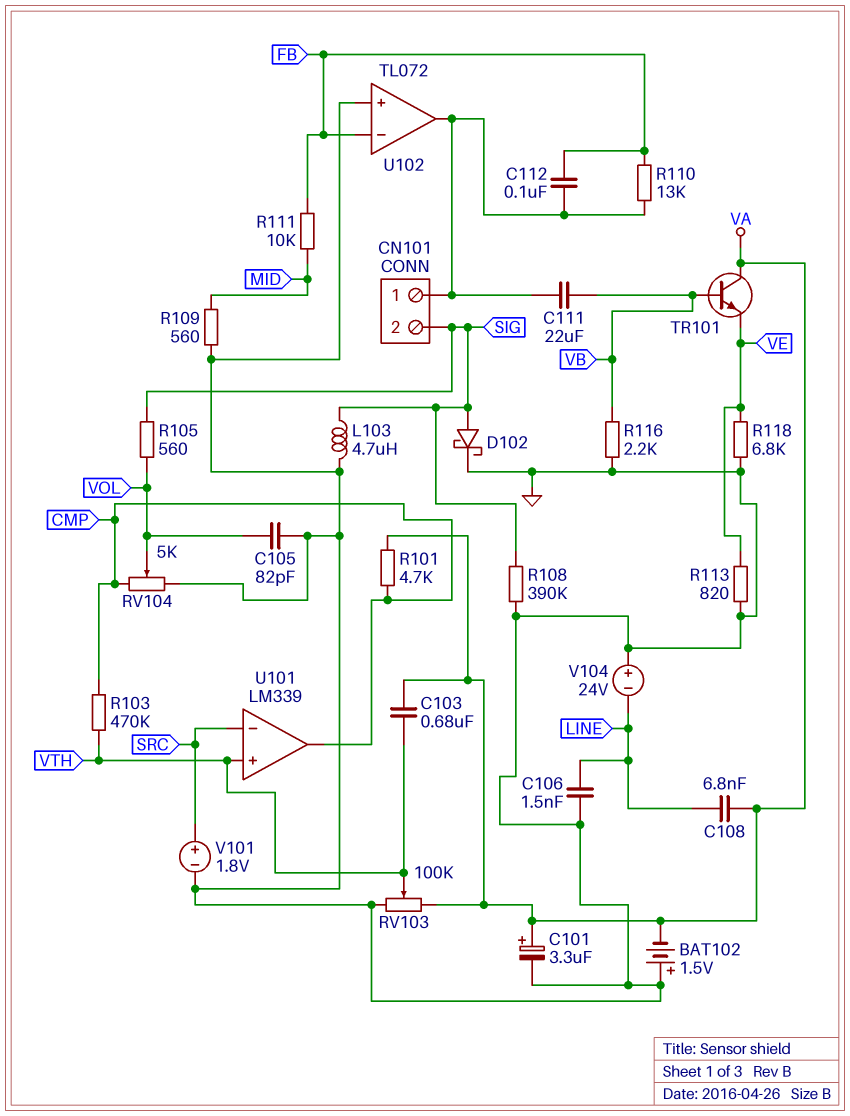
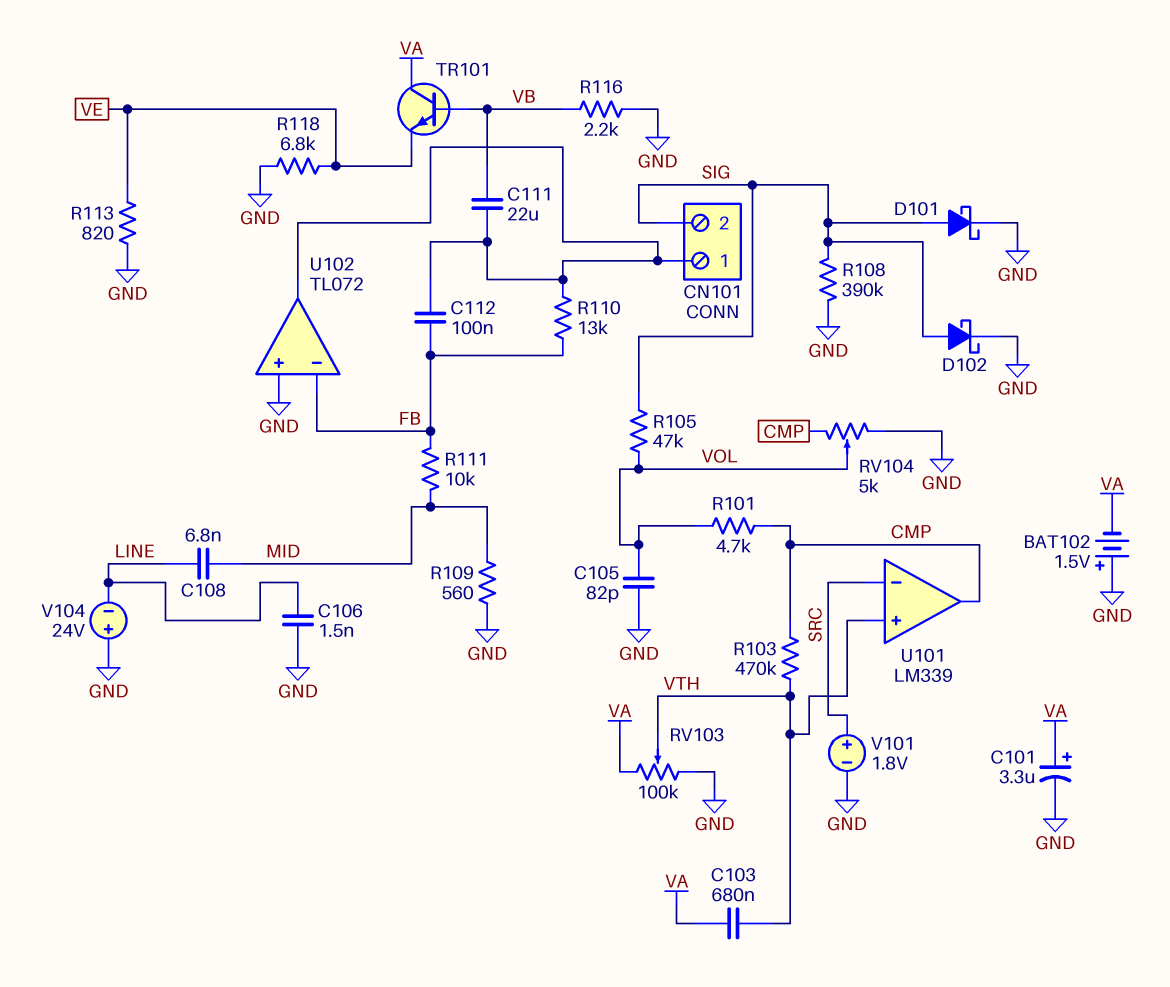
C108: 6.8nF (LINE, VA) -> 6.8nF (LINE, MID)
D101: none -> schottky (A SIG, K GND)
L103: 4.7uH (GND, SIG) -> none
R101: 4.7k (CMP, VA) -> 4.7k (CMP, VOL)
R105: 560 (SIG, VOL) -> 47k (SIG, VOL)

